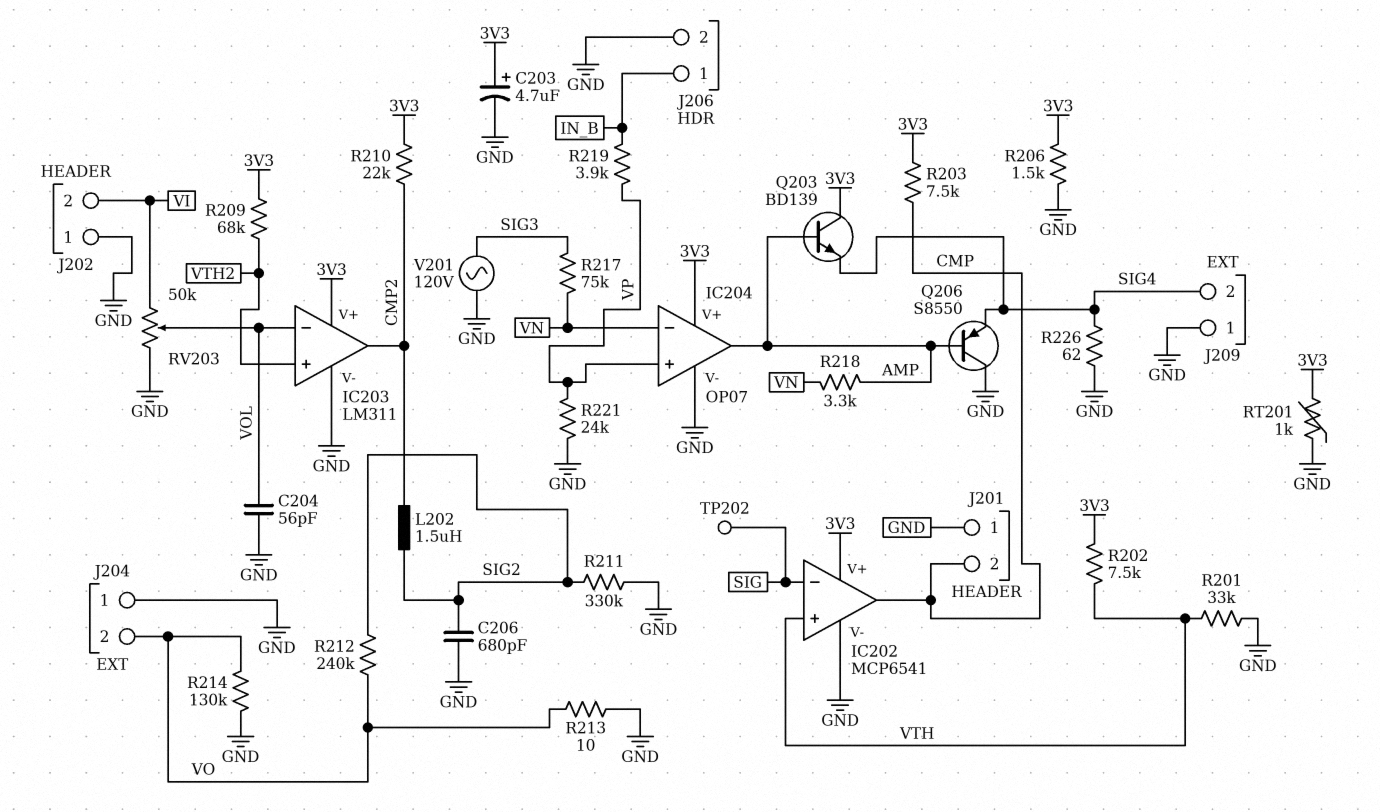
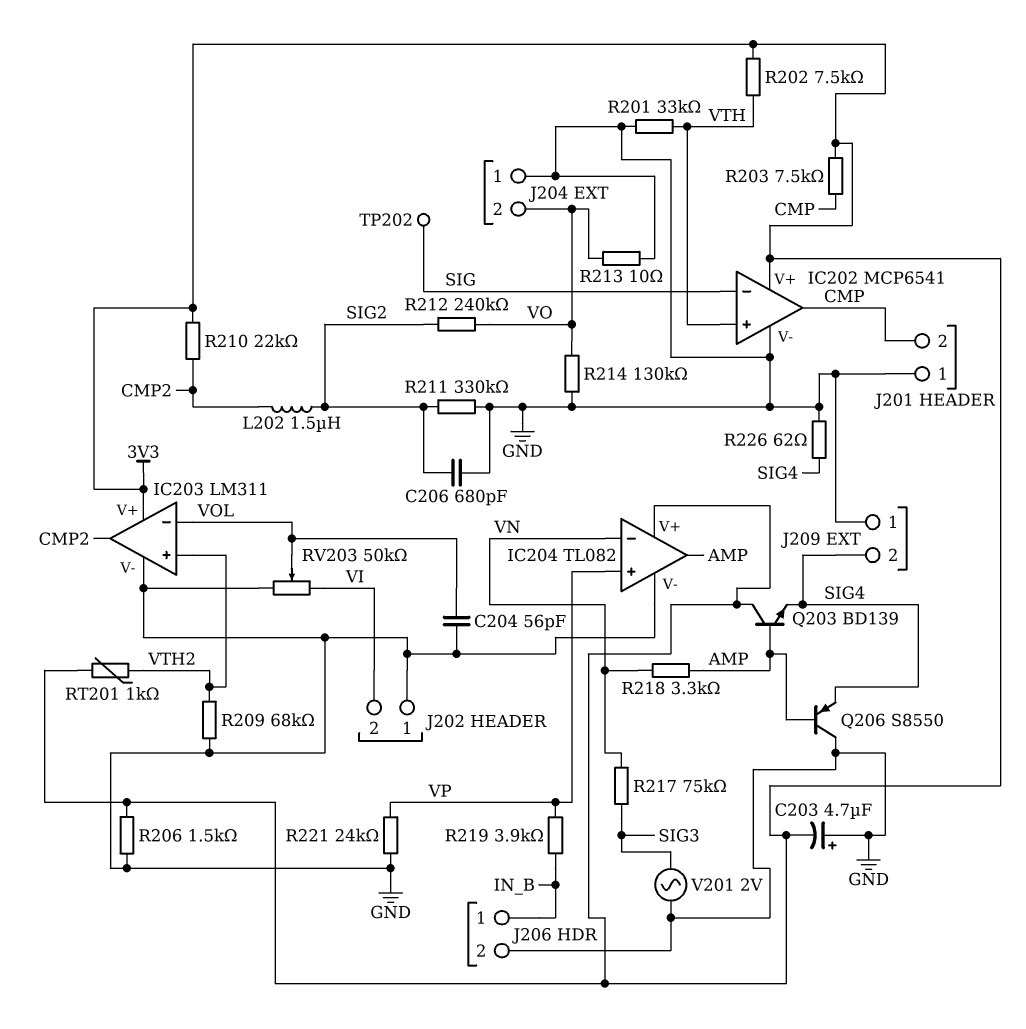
C203: 4.7uF (plus 3V3, minus GND) -> 4.7uF (plus GND, minus 3V3)
IC204: OP07 -> TL082
R209: 68k (3V3, VTH2) -> 68k (GND, VTH2)
RT201: 1k (3V3, GND) -> 1k (3V3, VTH2)
V201: AC 120V (GND, SIG3) -> AC 2V (GND, SIG3)

